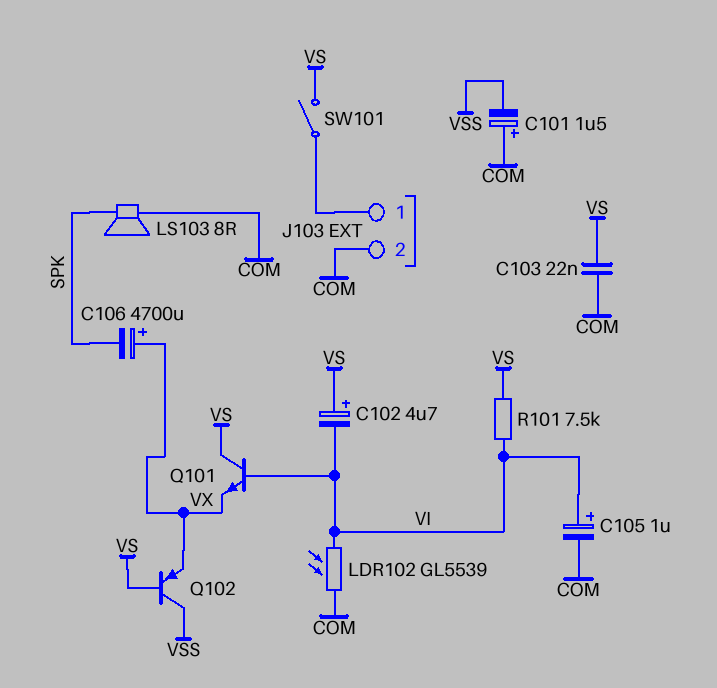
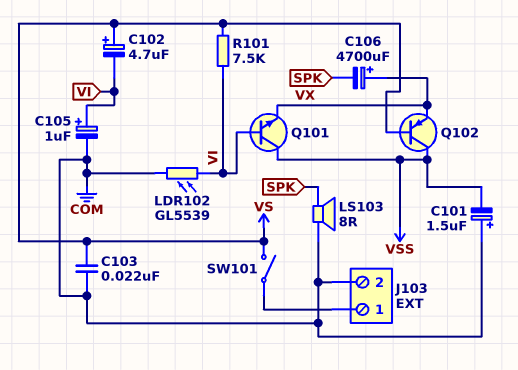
Q101: NPN (B VI, C VS, E VX) -> NPN (B VI, C VSS, E VX)

